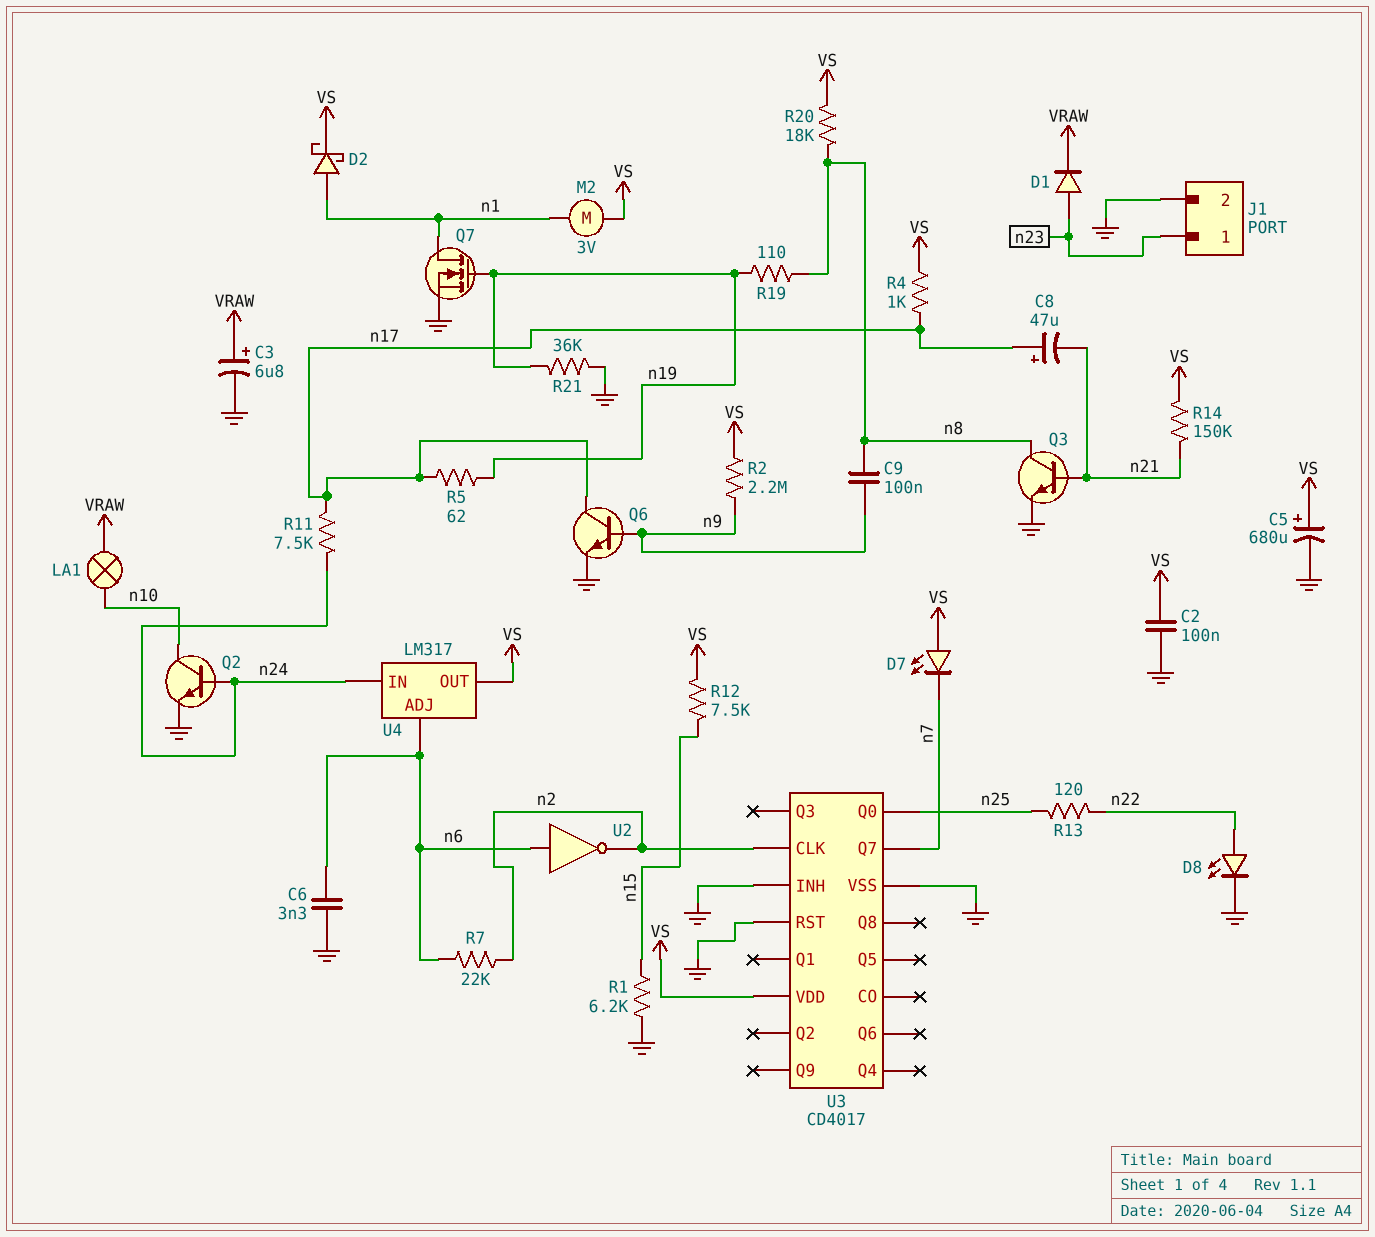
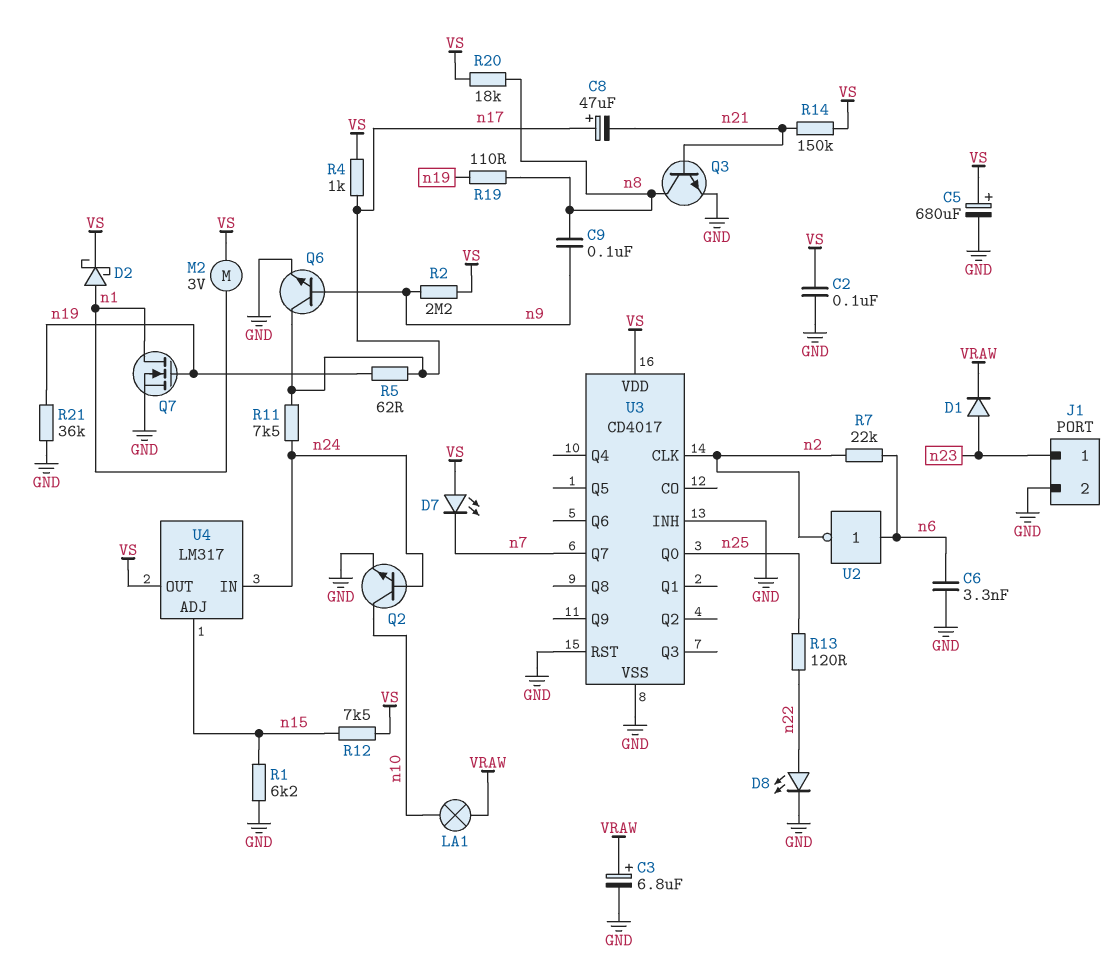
U4 pin ADJ: n6 -> n15

